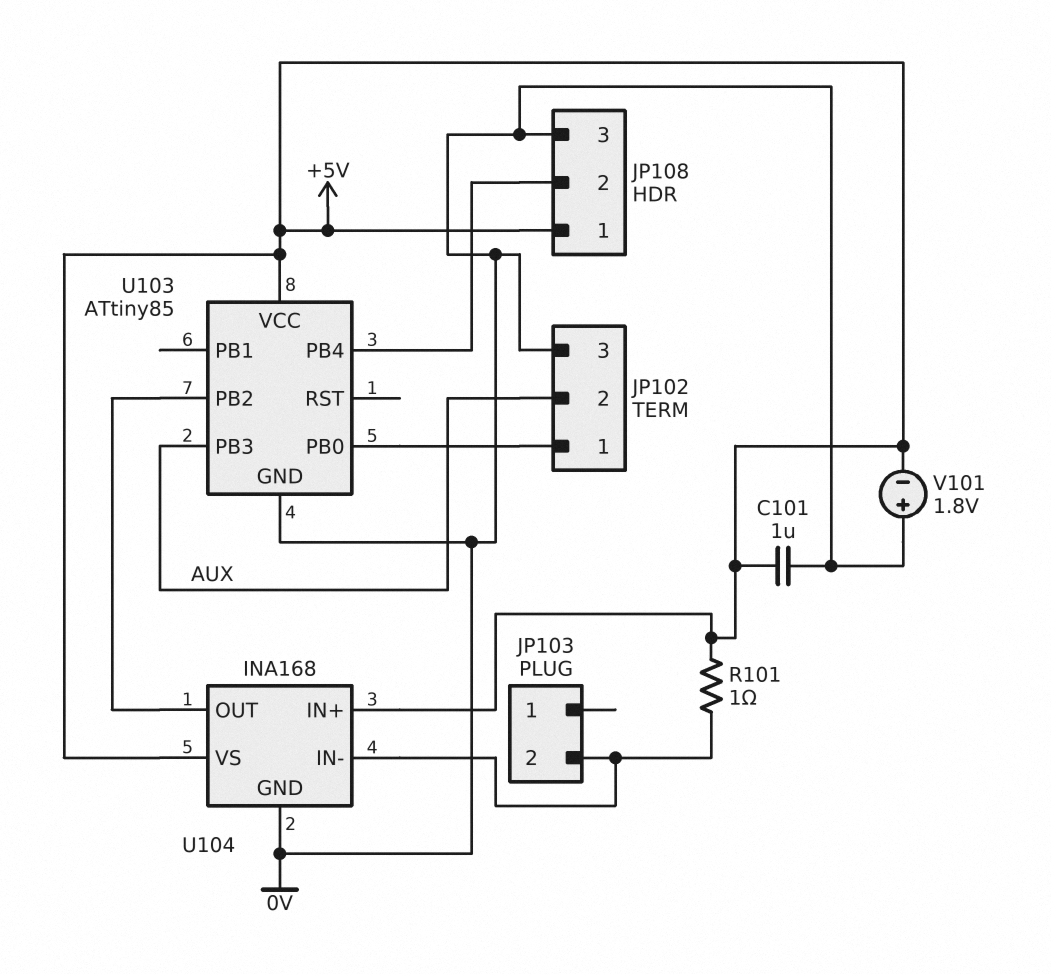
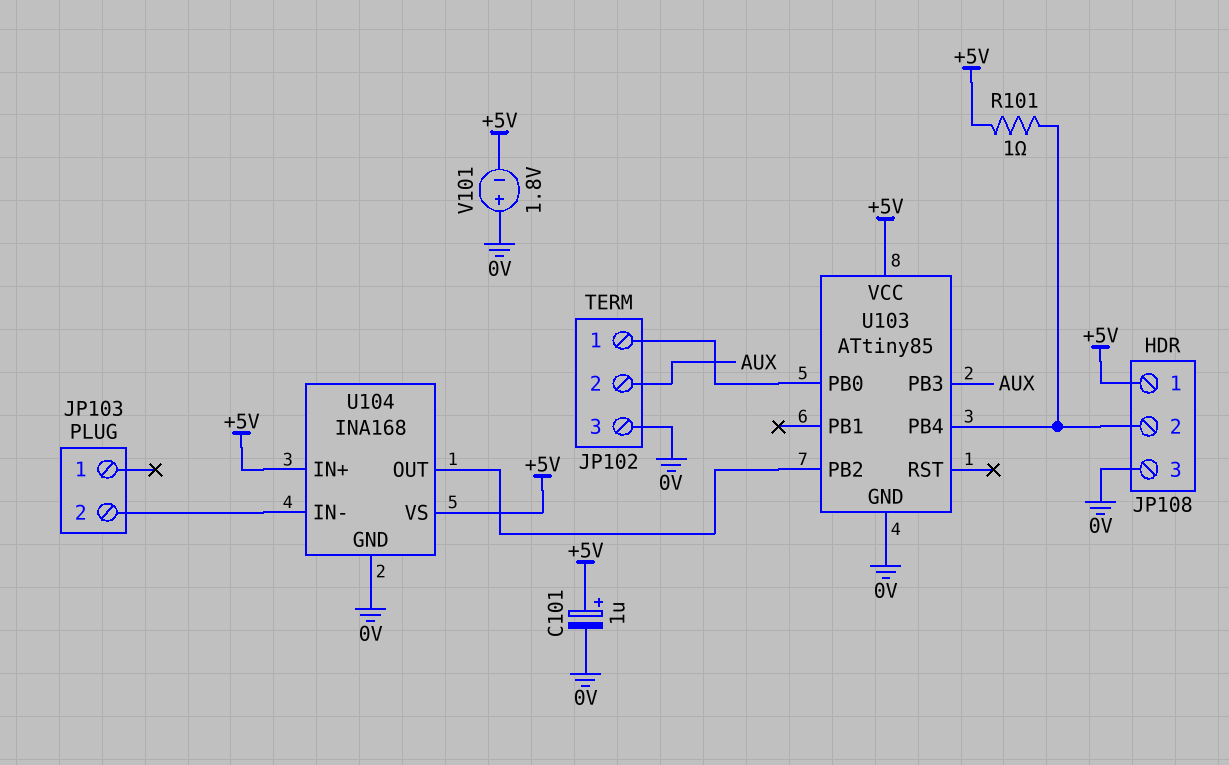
C101: 1uF (+5V, 0V) -> 1uF (plus +5V, minus 0V)
R101: 1 (+5V, JP103/2) -> 1 (+5V, JP108/2)

